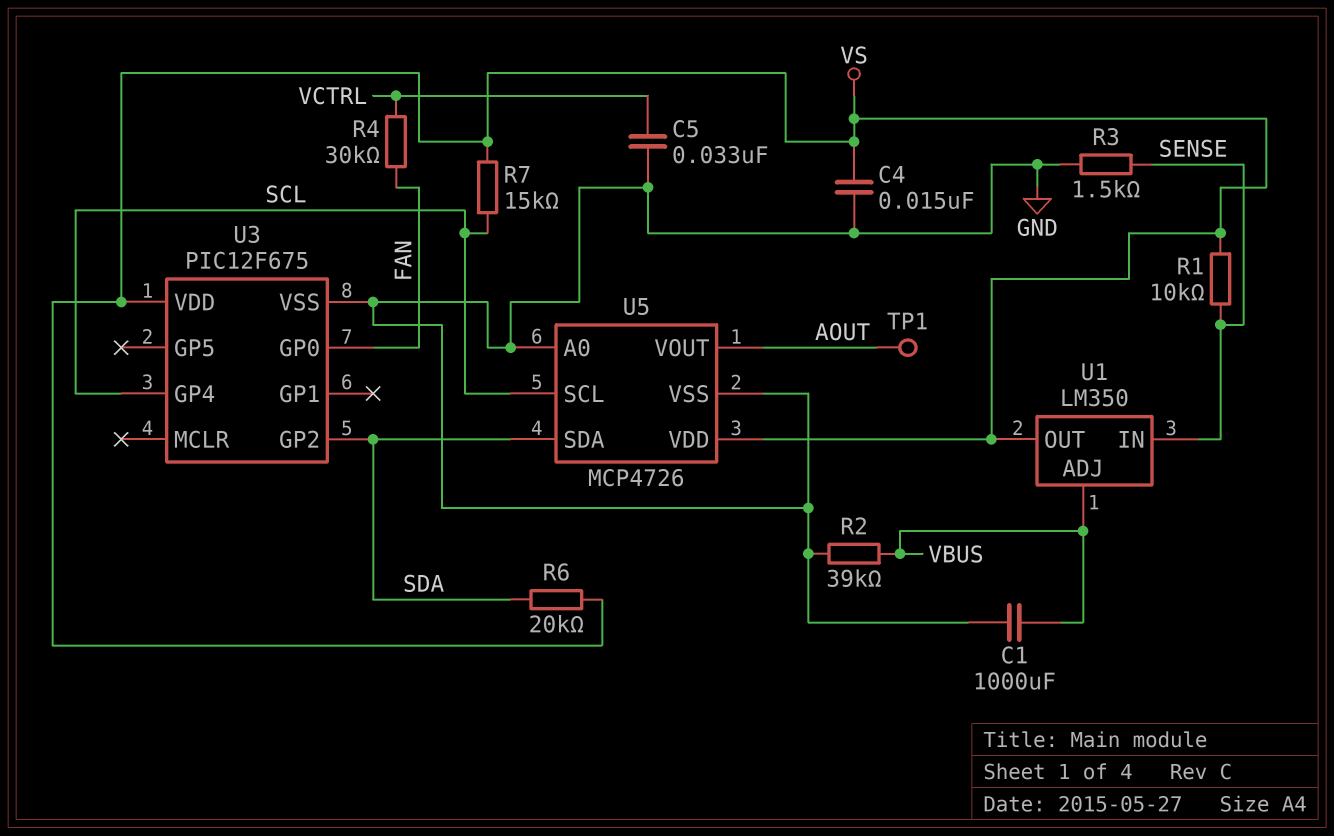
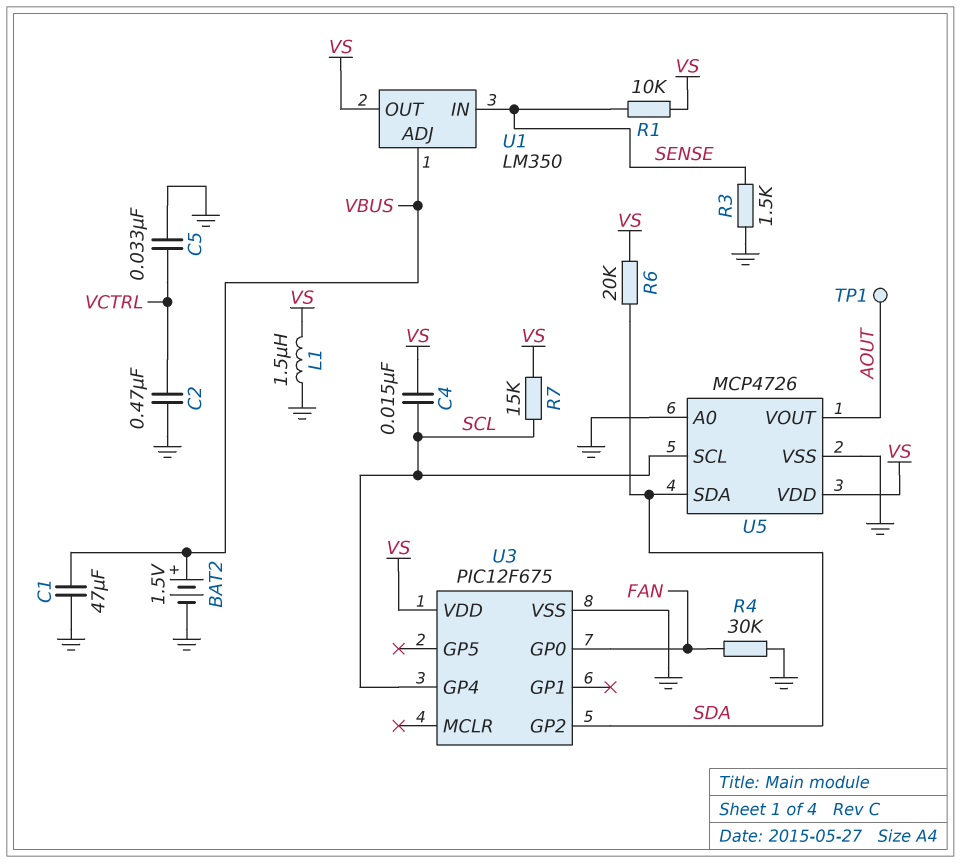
BAT2: none -> 1.5V (plus VBUS, minus GND)
C1: 1000uF (GND, VBUS) -> 47uF (GND, VBUS)
C2: none -> 470nF (GND, VCTRL)
C4: 15nF (GND, VS) -> 15nF (SCL, VS)
L1: none -> 1.5uH (GND, VS)
R2: 39k (GND, VBUS) -> none
R4: 30k (FAN, VCTRL) -> 30k (FAN, GND)

